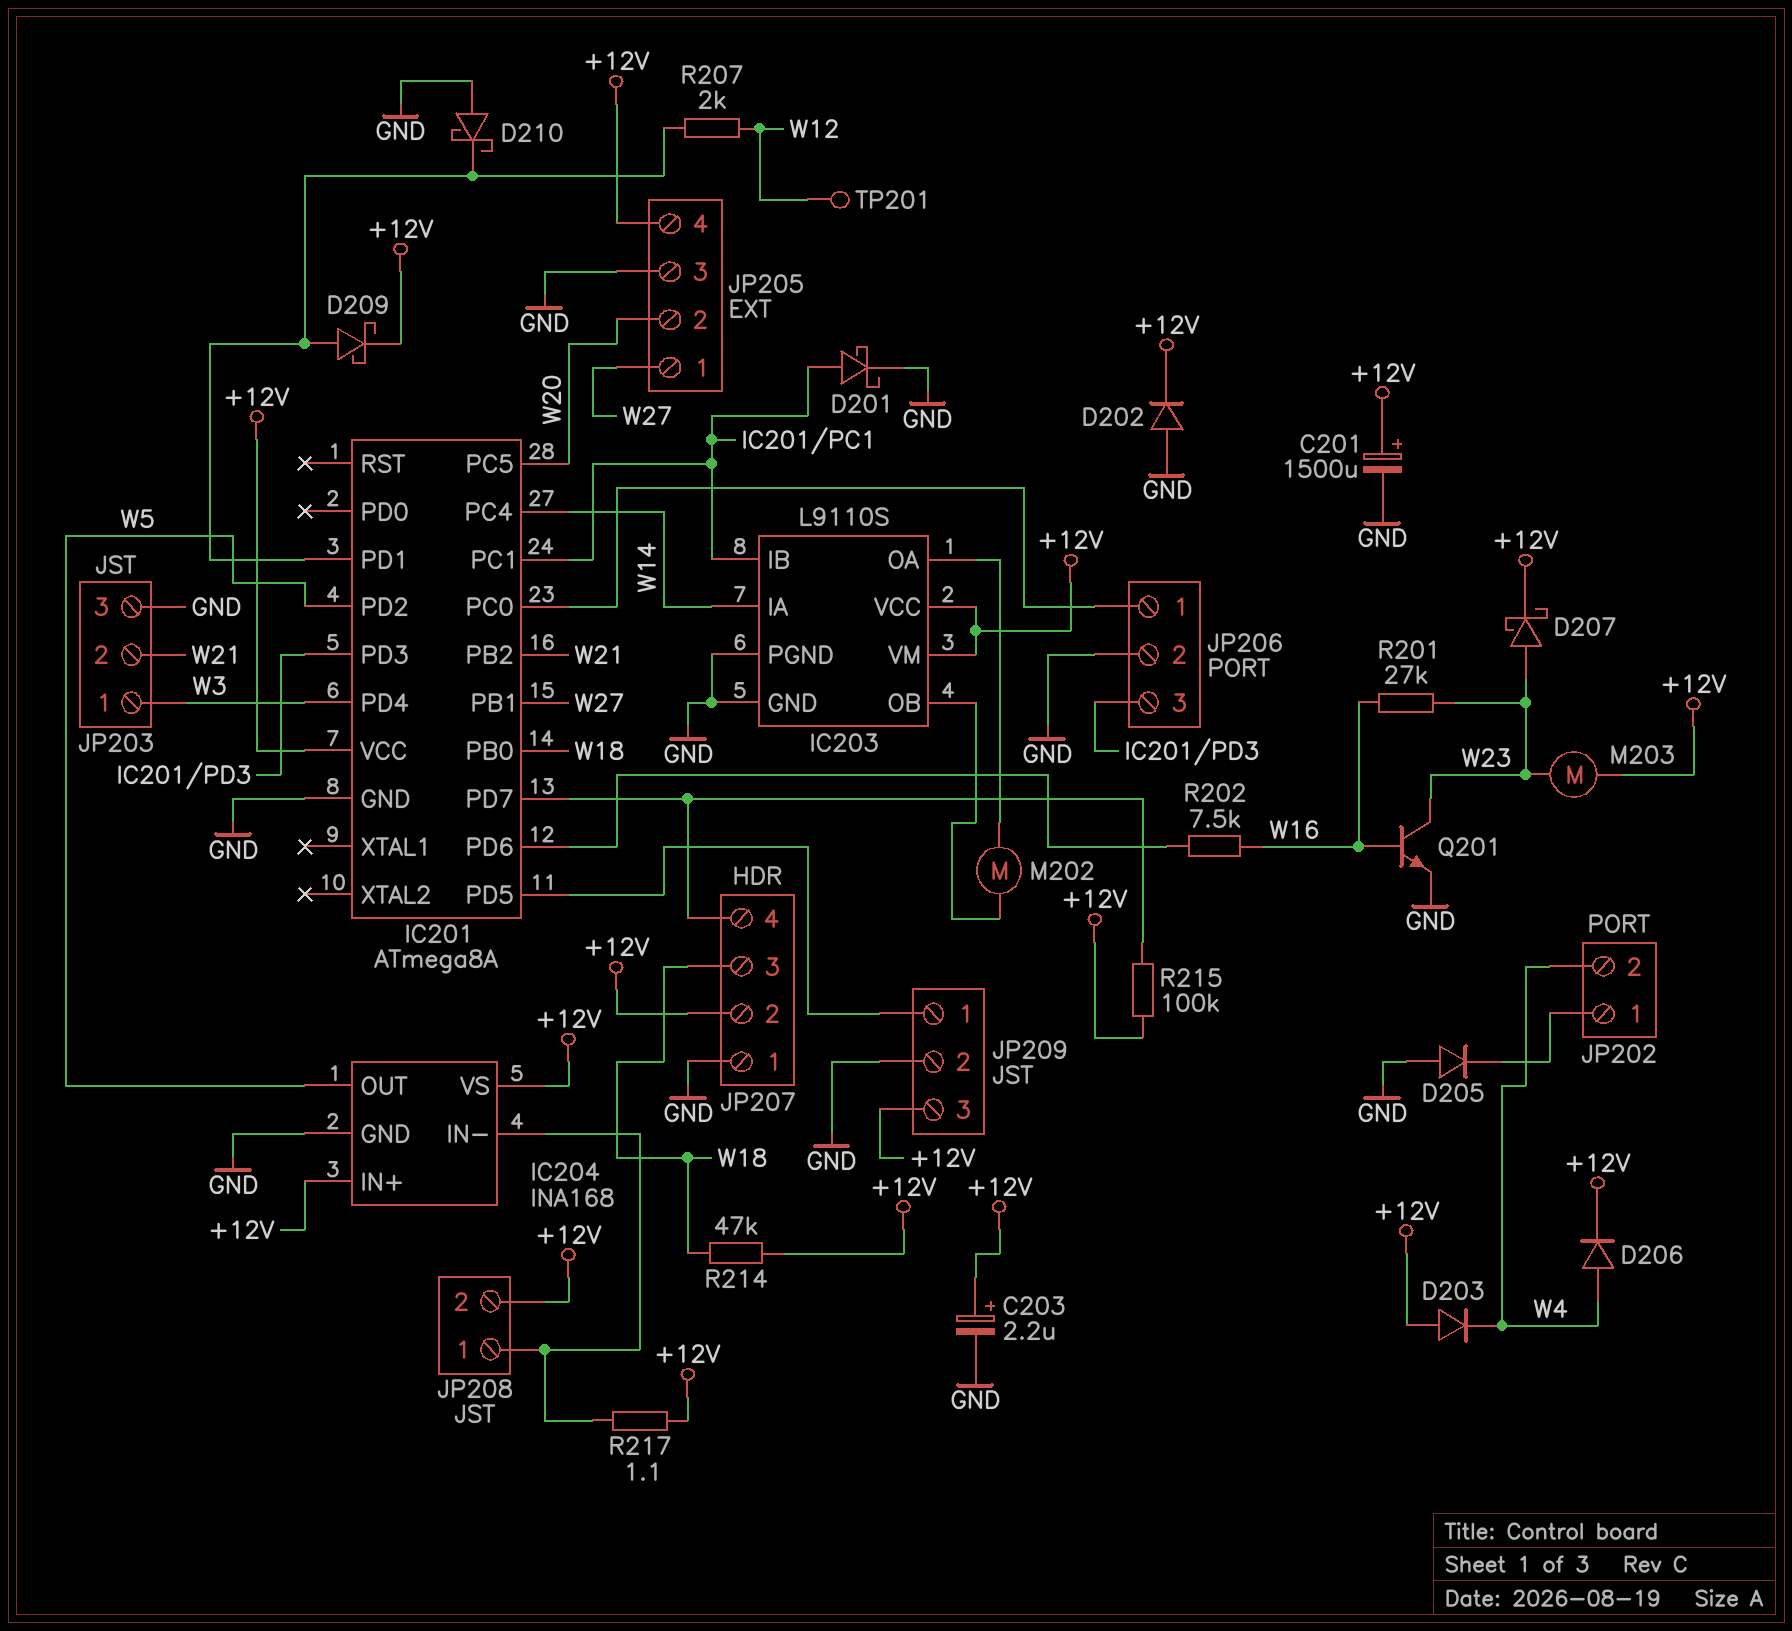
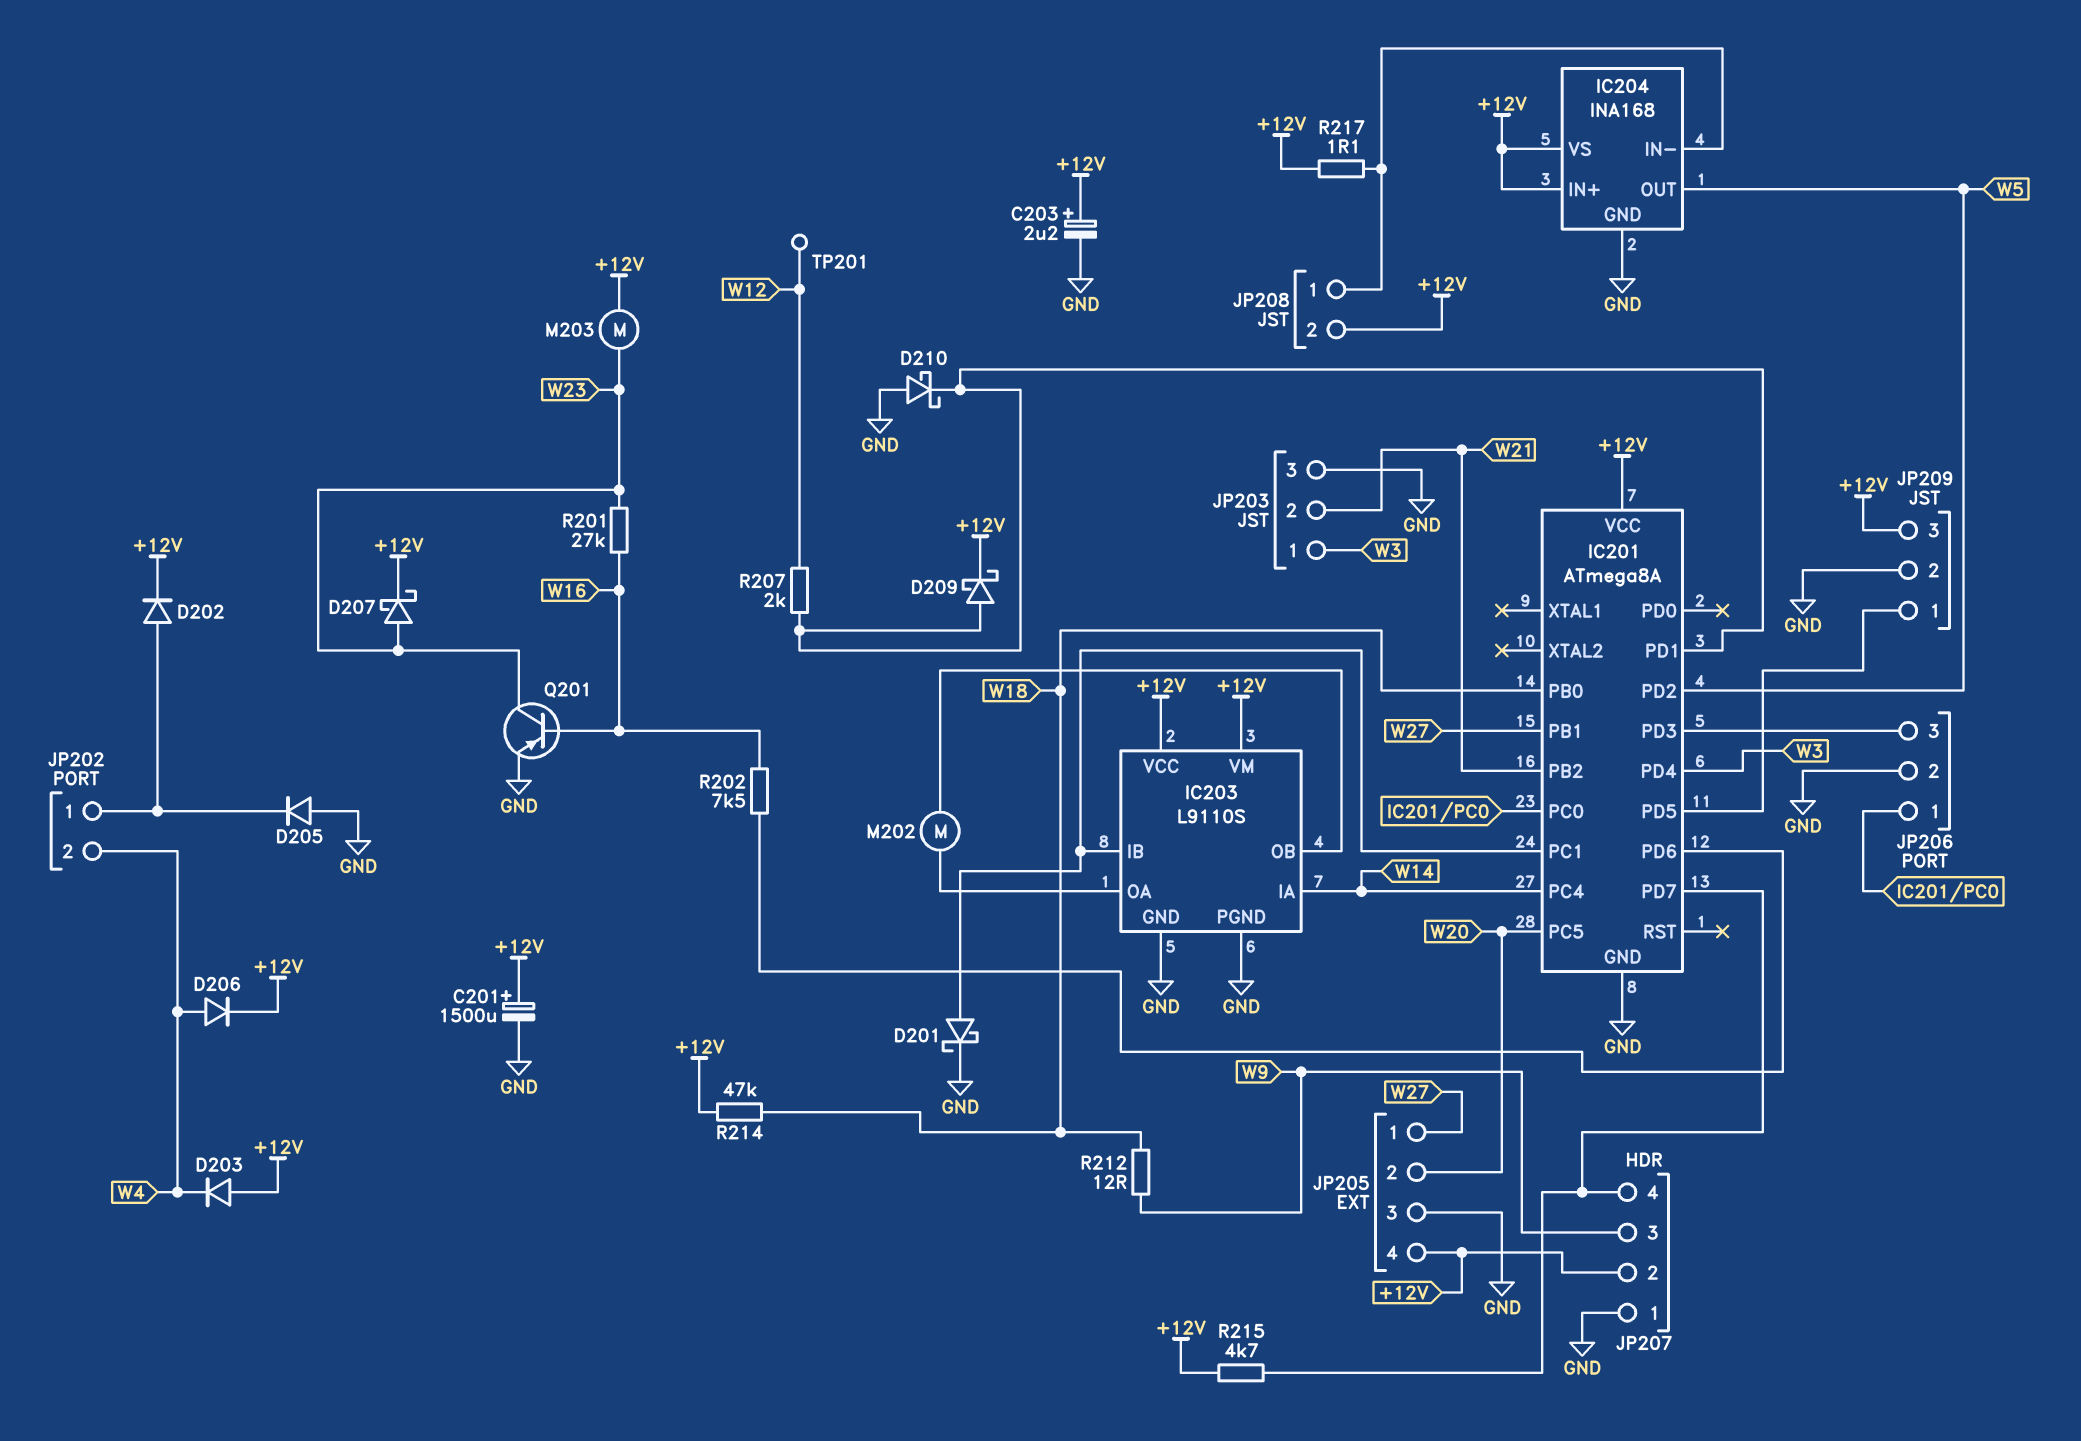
D202: diode (A GND, K +12V) -> diode (A JP202/1, K +12V)
JP207 pin 3: W18 -> W9
Q201: NPN (B W16, C W23, E GND) -> PNP (B W16, C W23, E GND)
R212: none -> 12 (W9, W18)
R215: 100k (+12V, IC201/PD7) -> 4.7k (+12V, IC201/PD7)

